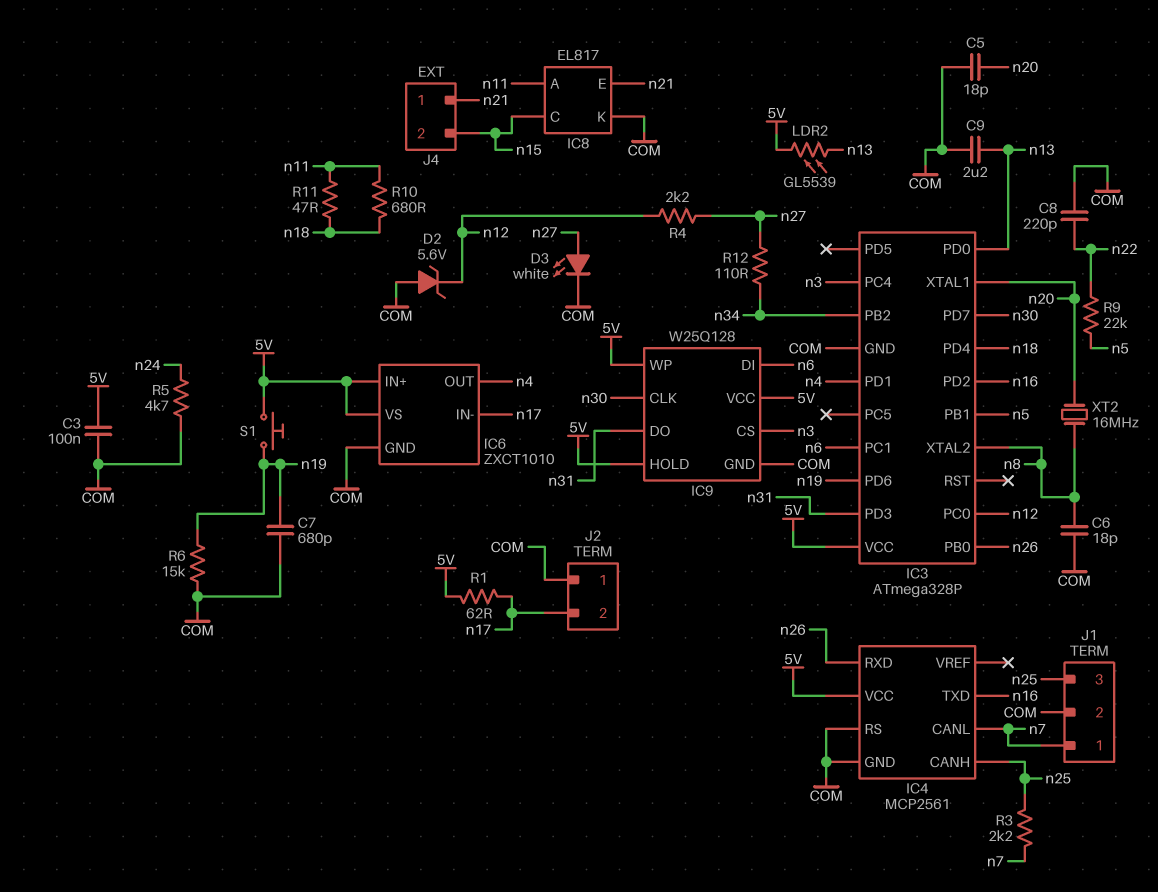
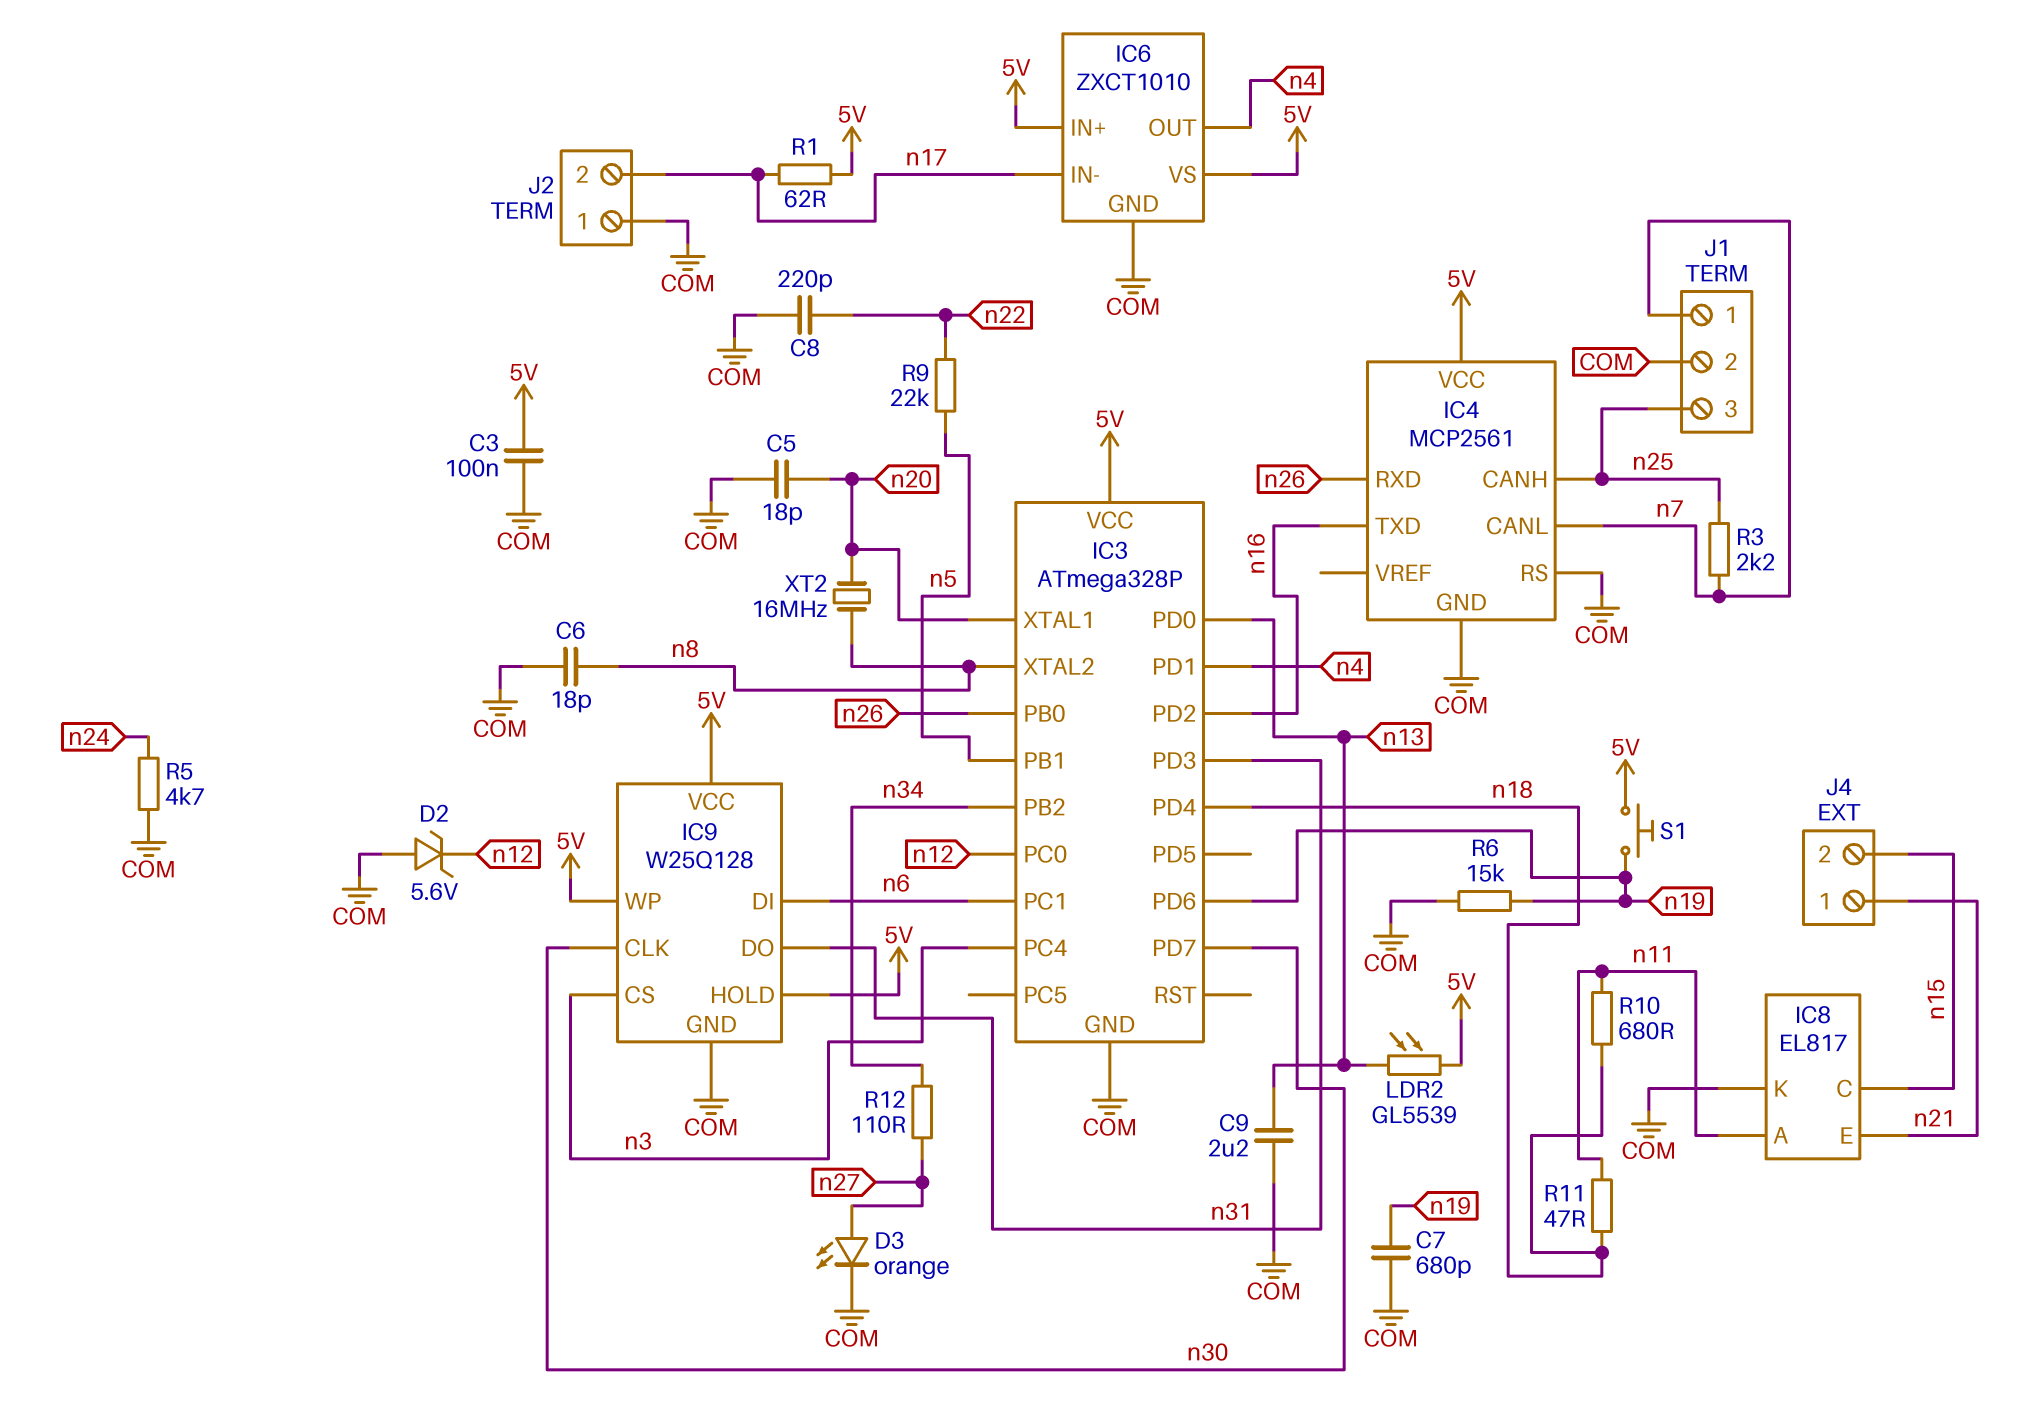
D3: LED white (A n27, K COM) -> LED orange (A n27, K COM)
R4: 2.2k (n12, n27) -> none

